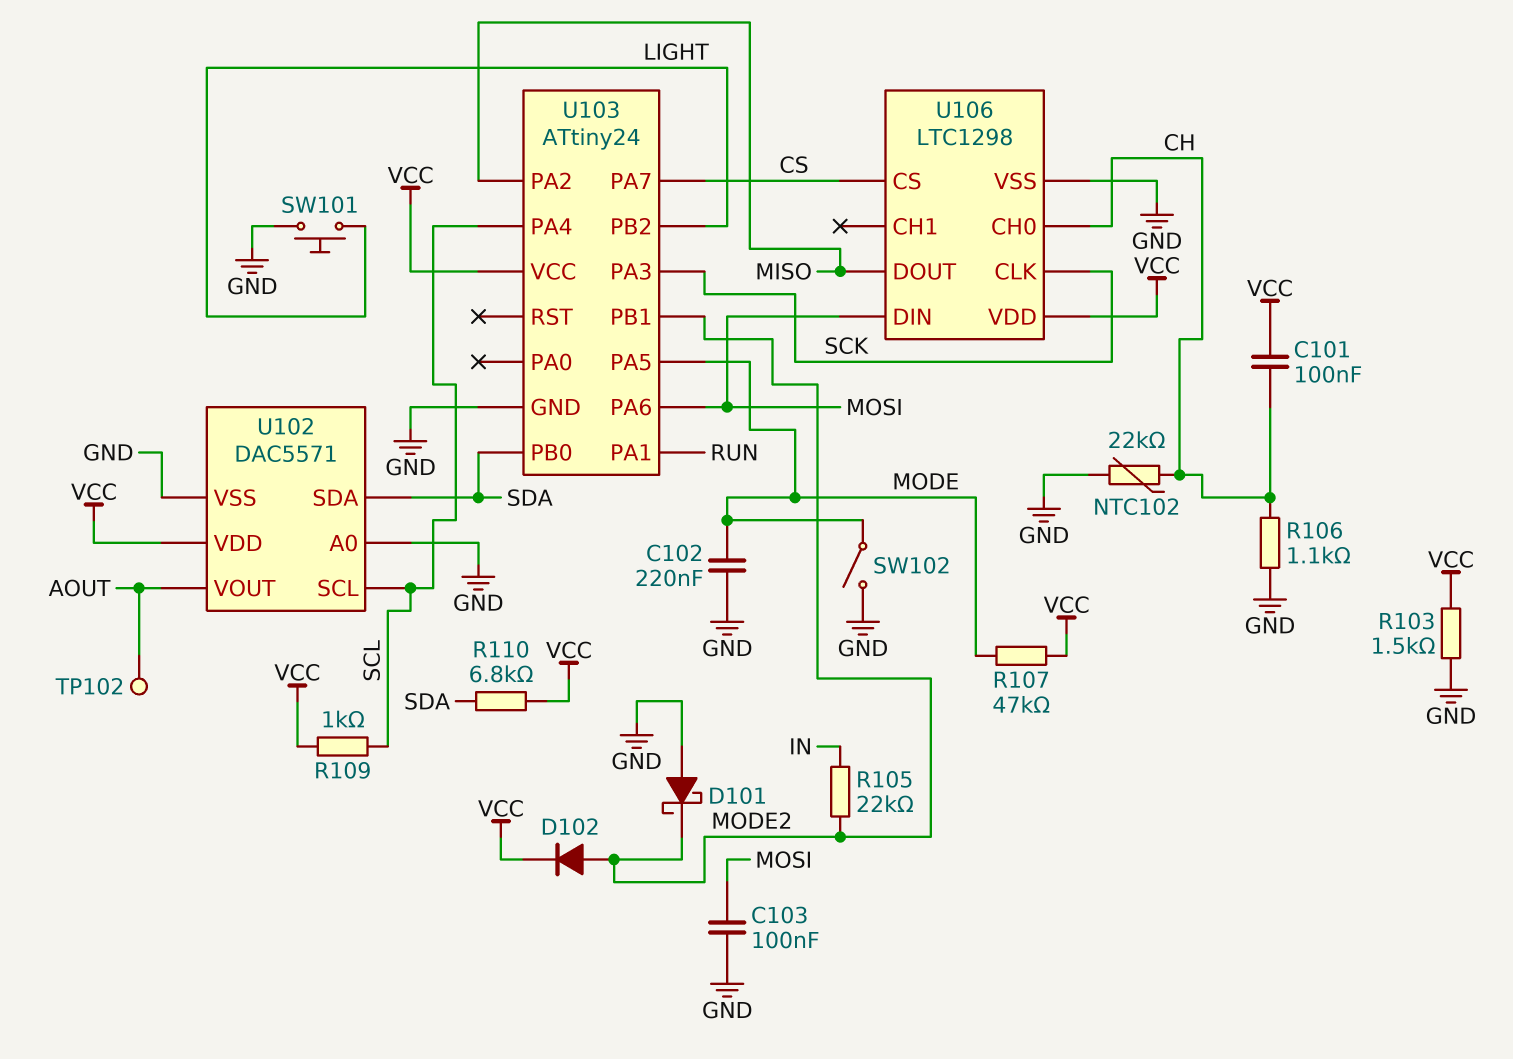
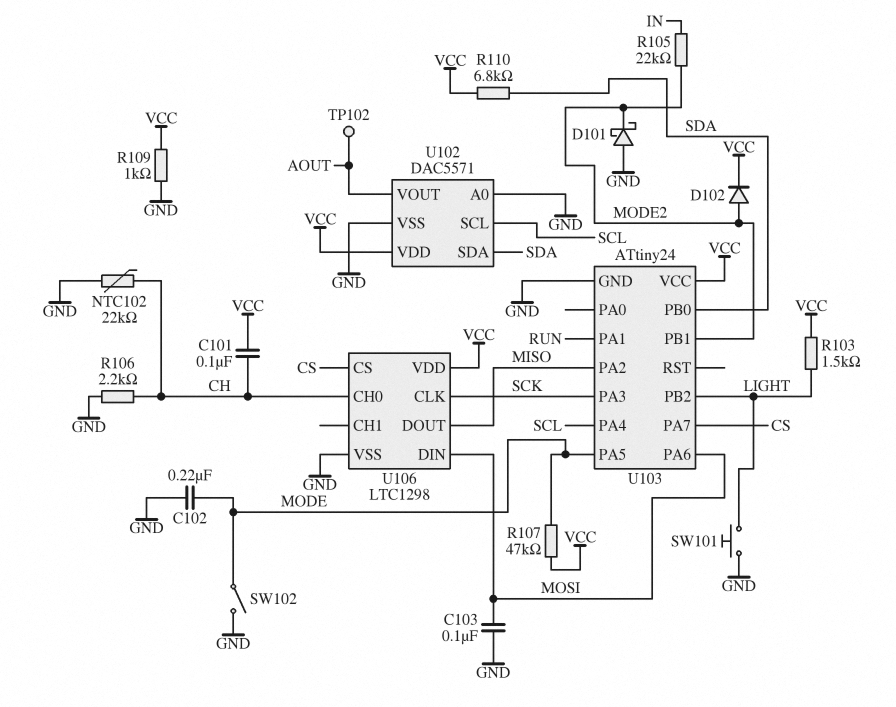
R103: 1.5k (GND, VCC) -> 1.5k (LIGHT, VCC)
R106: 1.1k (CH, GND) -> 2.2k (CH, GND)
R109: 1k (SCL, VCC) -> 1k (GND, VCC)

